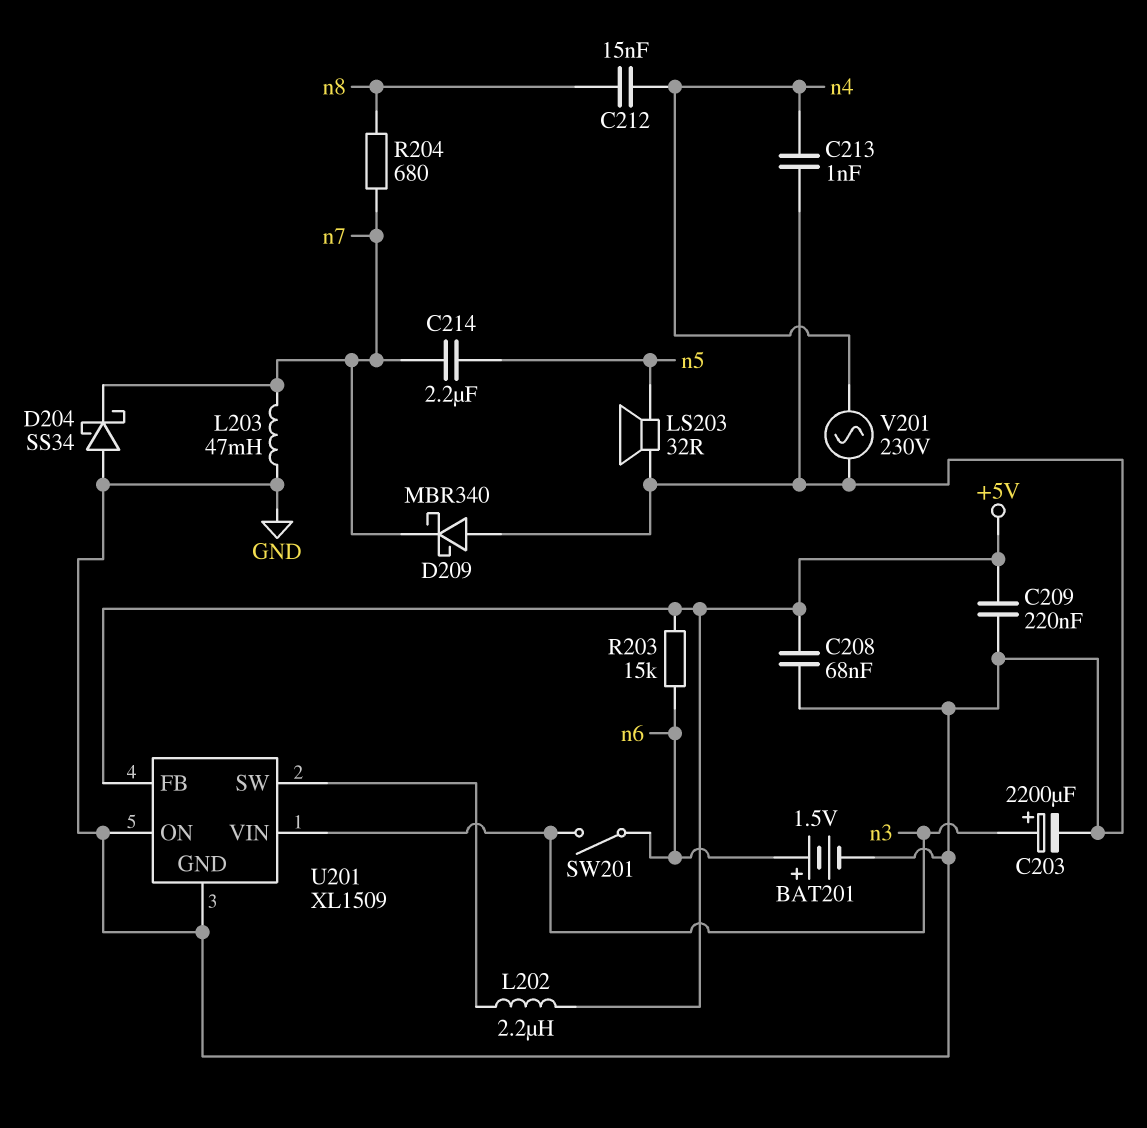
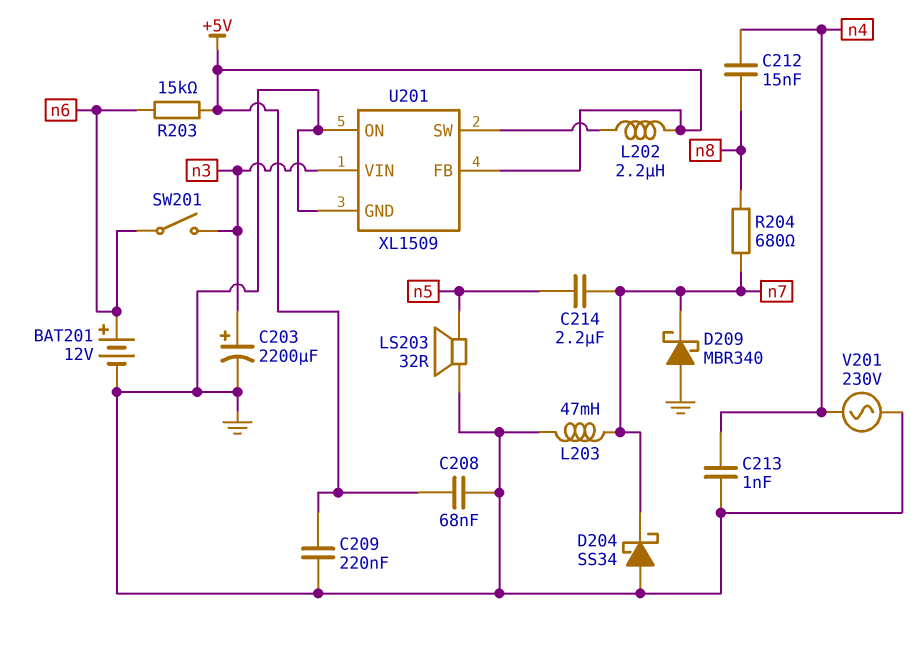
BAT201: 1.5V (plus n6, minus GND) -> 12V (plus n6, minus GND)

